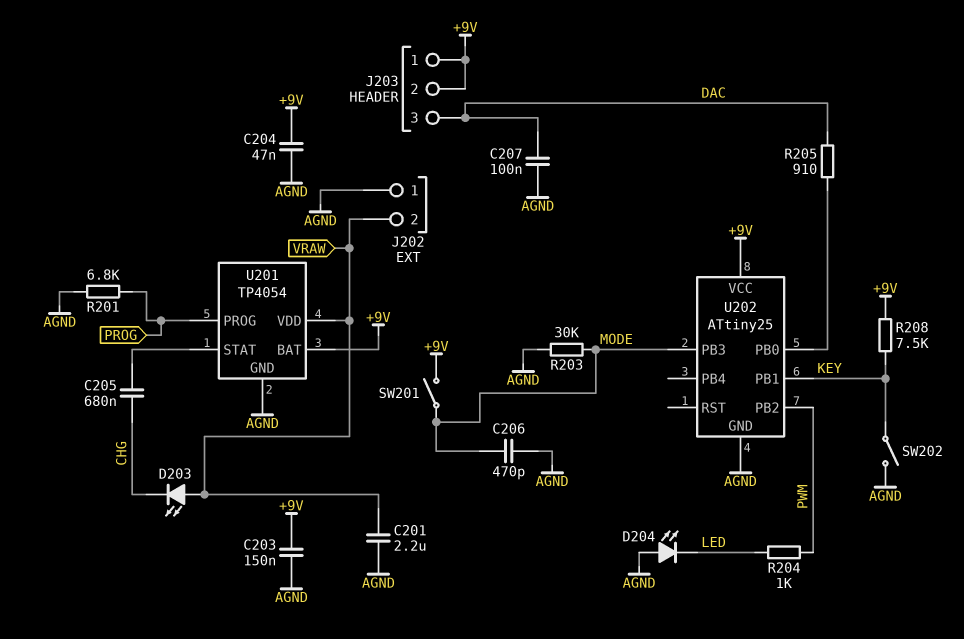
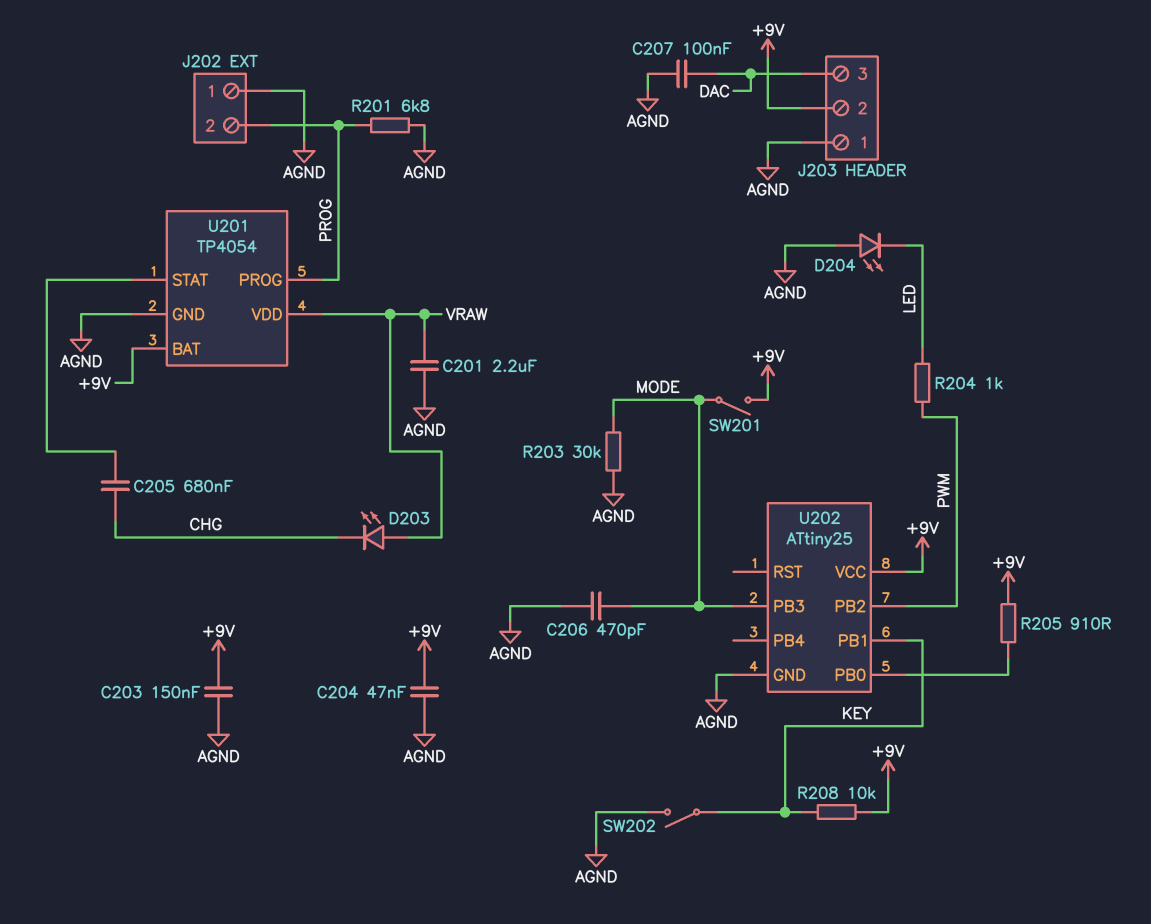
J202 pin 2: VRAW -> PROG
J203 pin 1: +9V -> AGND
R205: 910 (DAC, U202/PB0) -> 910 (+9V, U202/PB0)
R208: 7.5k (+9V, KEY) -> 10k (+9V, KEY)

